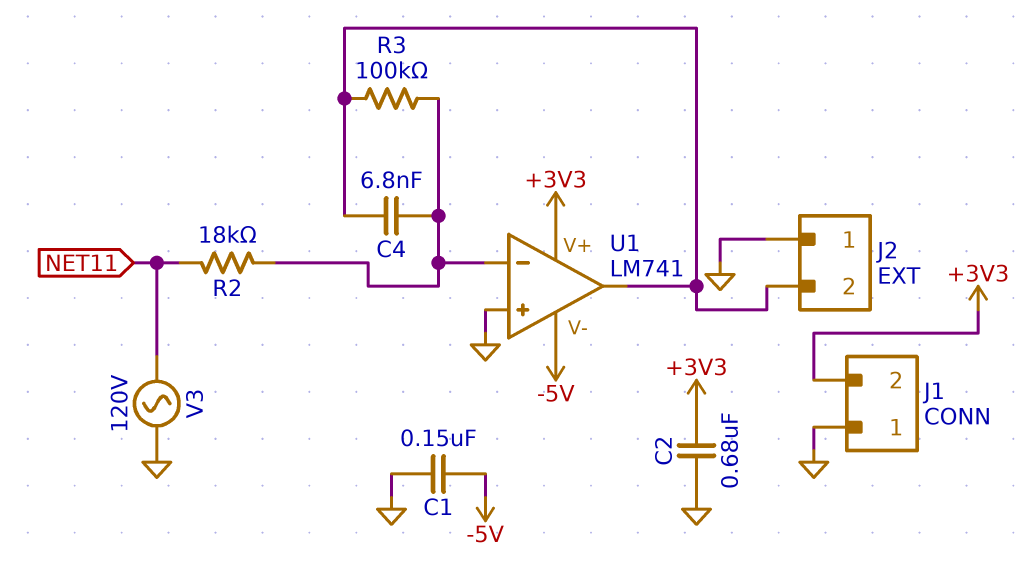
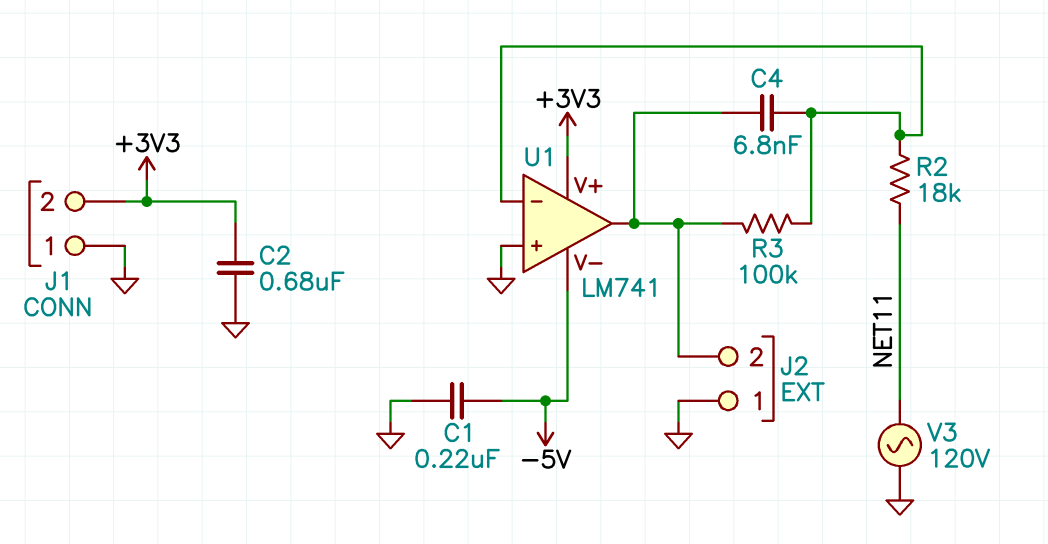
C1: 150nF (-5V, GND) -> 220nF (-5V, GND)

